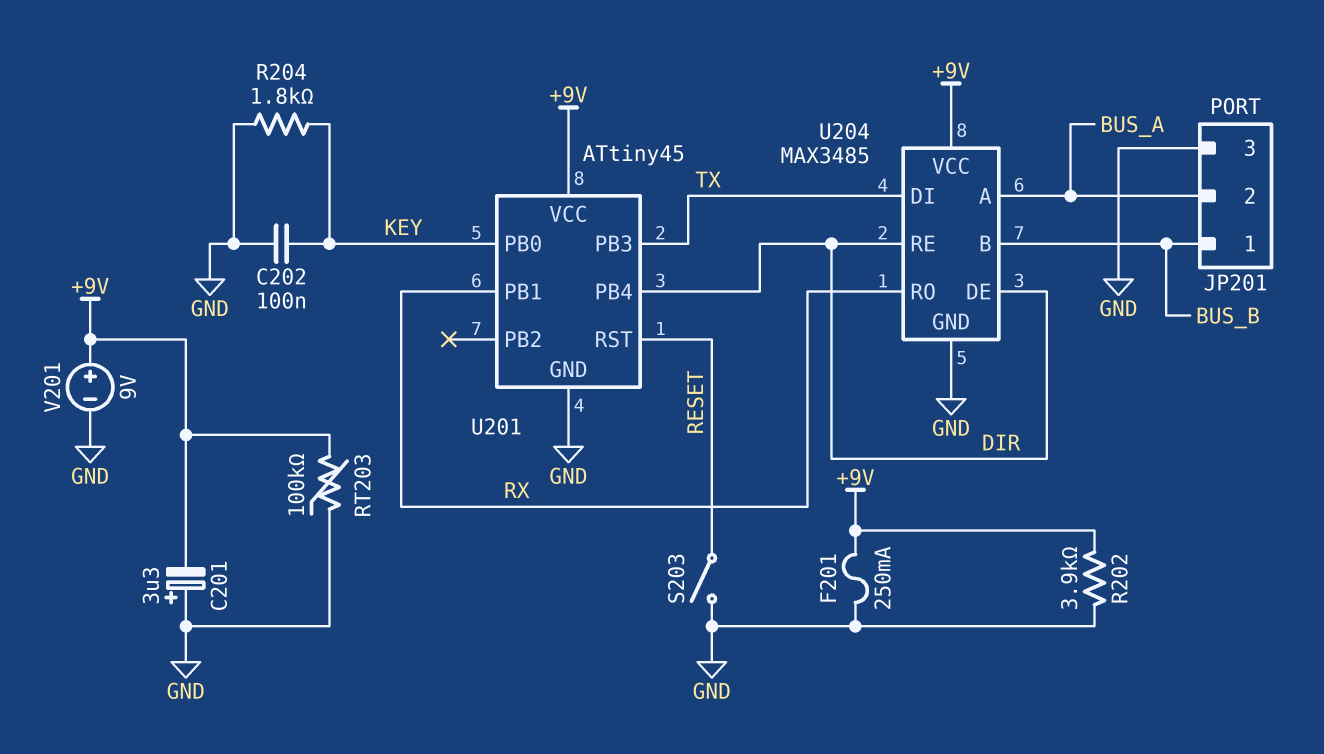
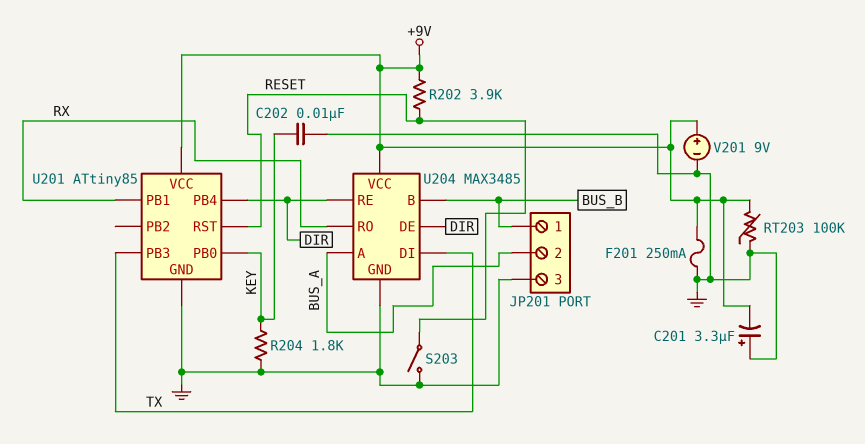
C202: 100nF (GND, KEY) -> 10nF (GND, KEY)
R202: 3.9k (+9V, GND) -> 3.9k (+9V, RESET)
U201: ATtiny45 -> ATtiny85

